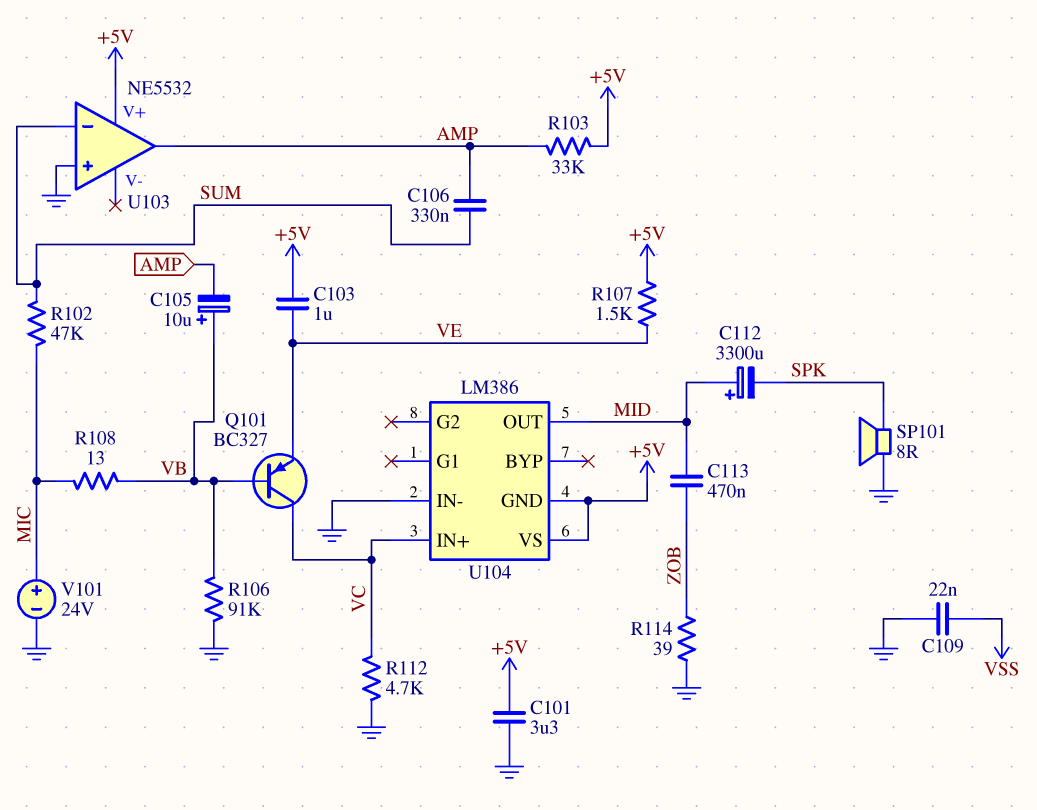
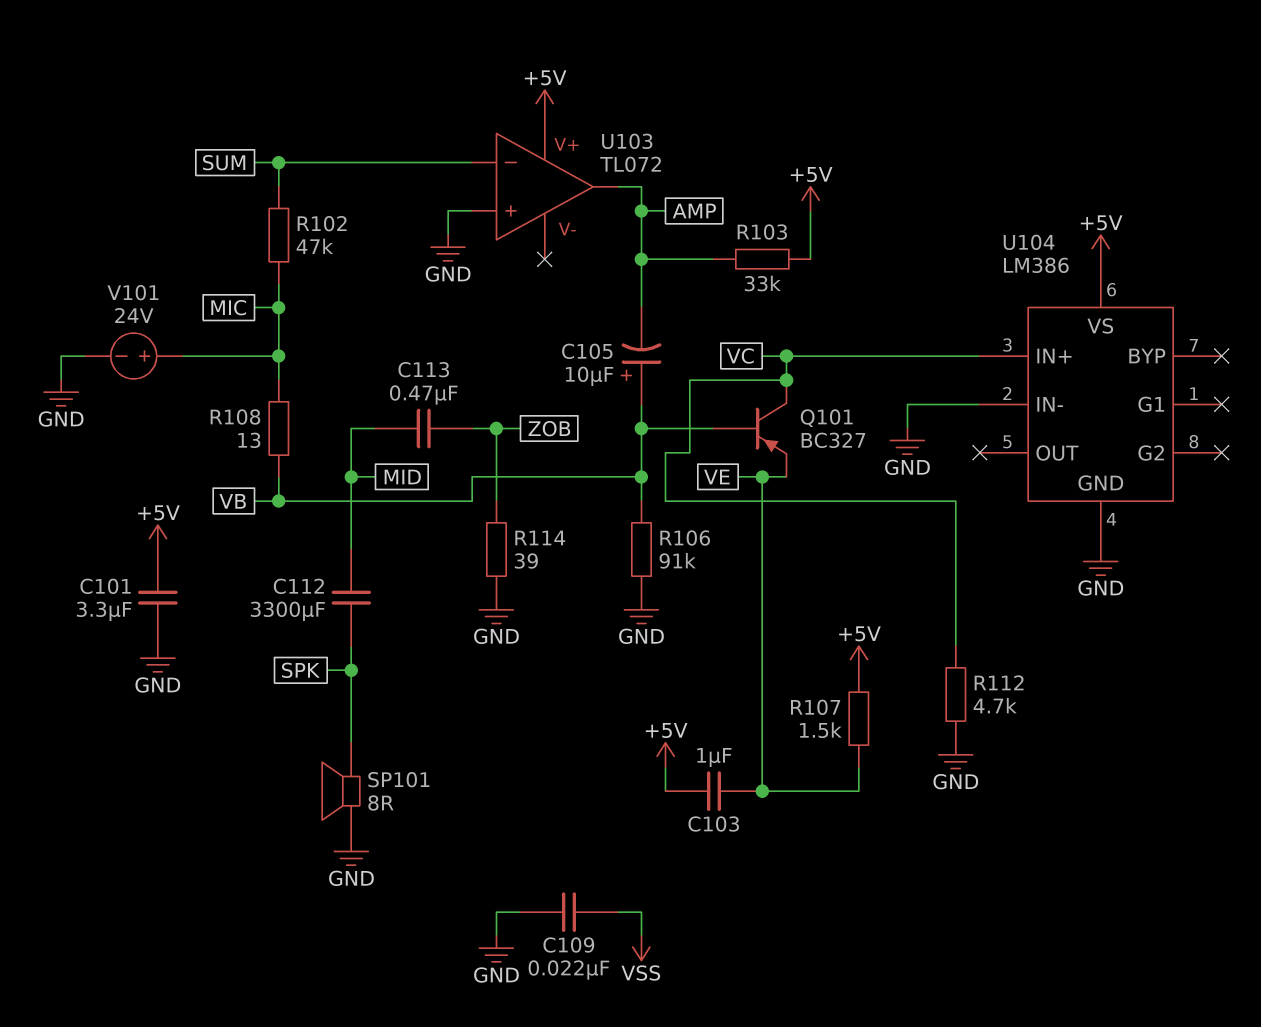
C106: 330nF (AMP, SUM) -> none
C112: 3300uF (plus MID, minus SPK) -> 3300uF (MID, SPK)
U103: NE5532 -> TL072
U104 pin GND: +5V -> GND
U104 pin OUT: MID -> none

